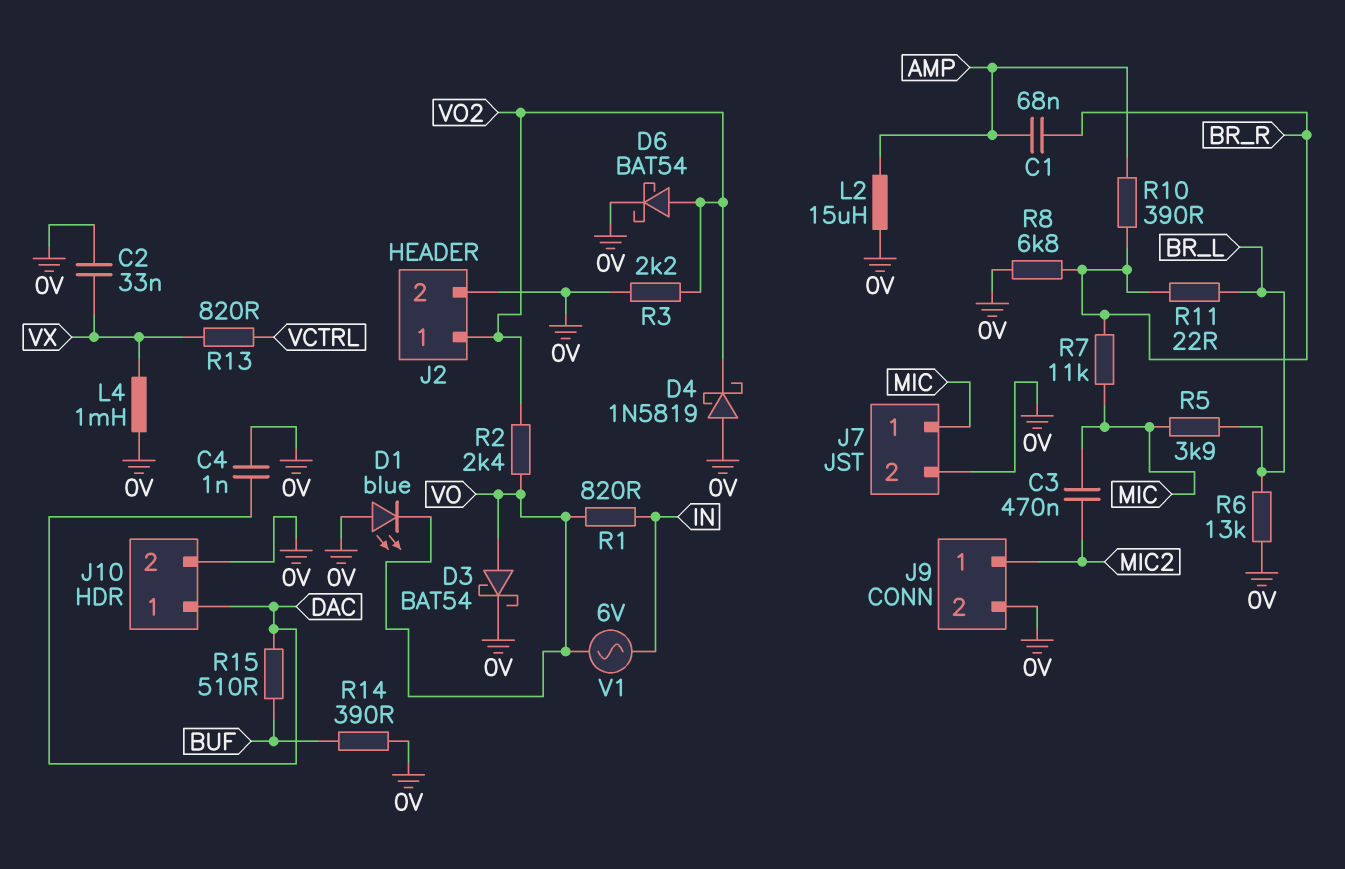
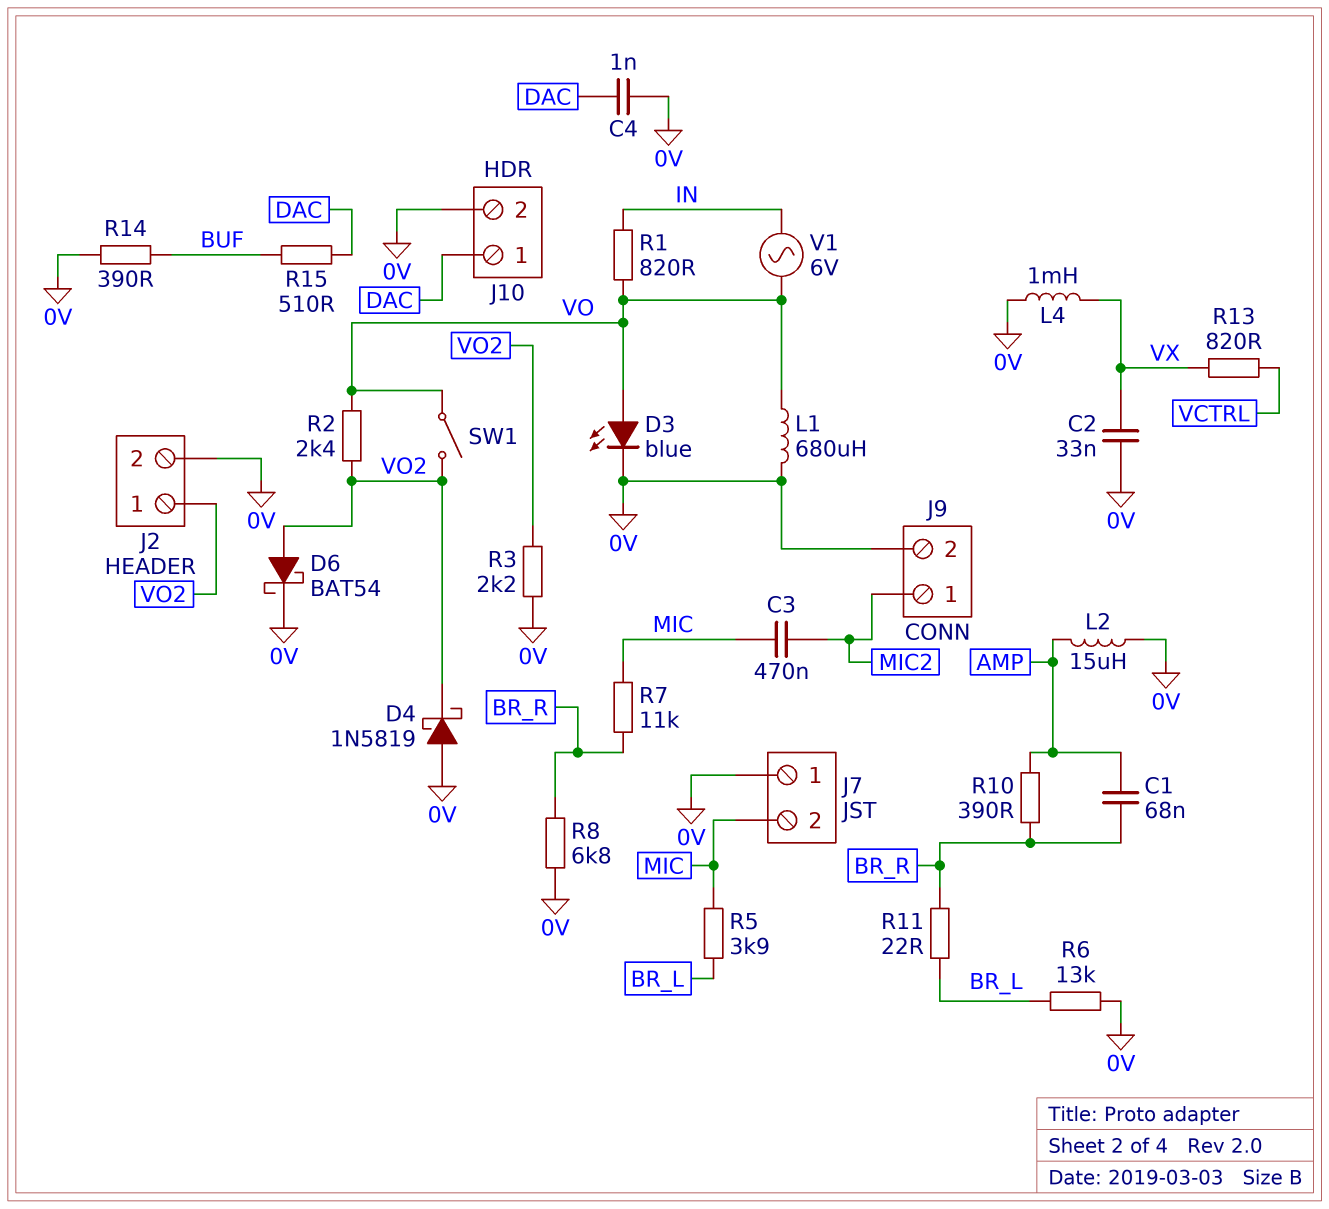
D1: LED blue (A 0V, K VO) -> none
D3: schottky BAT54 (A VO, K 0V) -> LED blue (A VO, K 0V)
J7 pin 1: MIC -> 0V
J7 pin 2: 0V -> MIC
L1: none -> 680uH (0V, VO)
SW1: none -> switch (VO, VO2)

